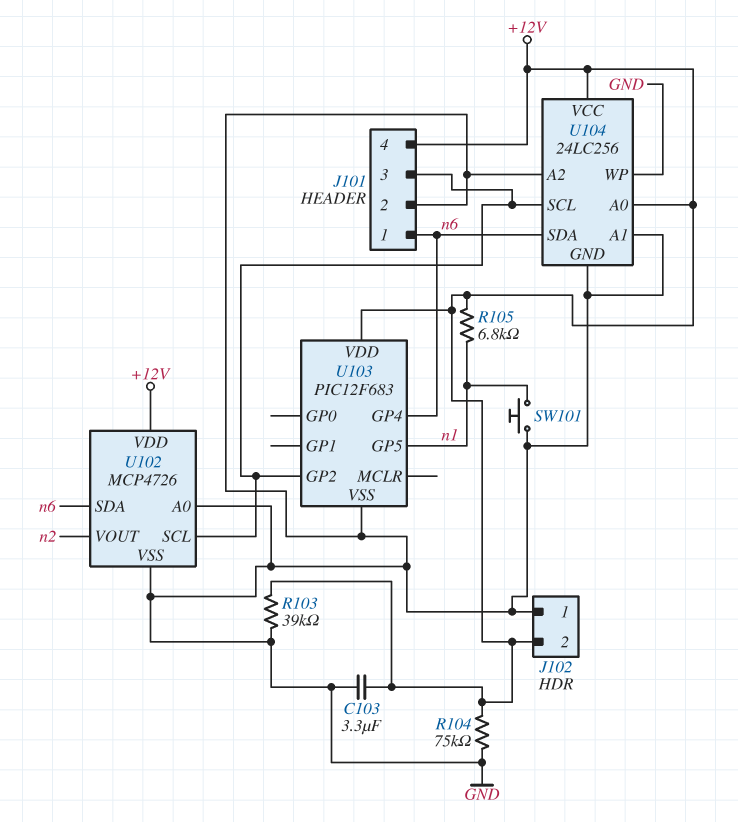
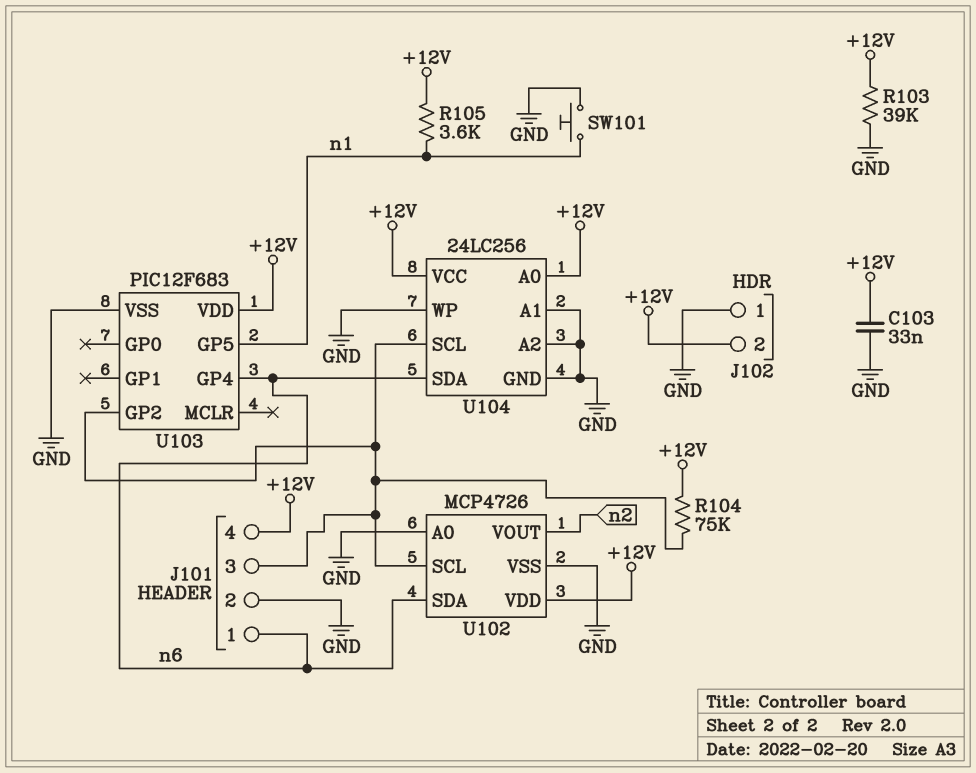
C103: 3.3uF (+12V, GND) -> 33nF (+12V, GND)
R104: 75k (+12V, GND) -> 75k (+12V, J101/3)
R105: 6.8k (+12V, n1) -> 3.6k (+12V, n1)

